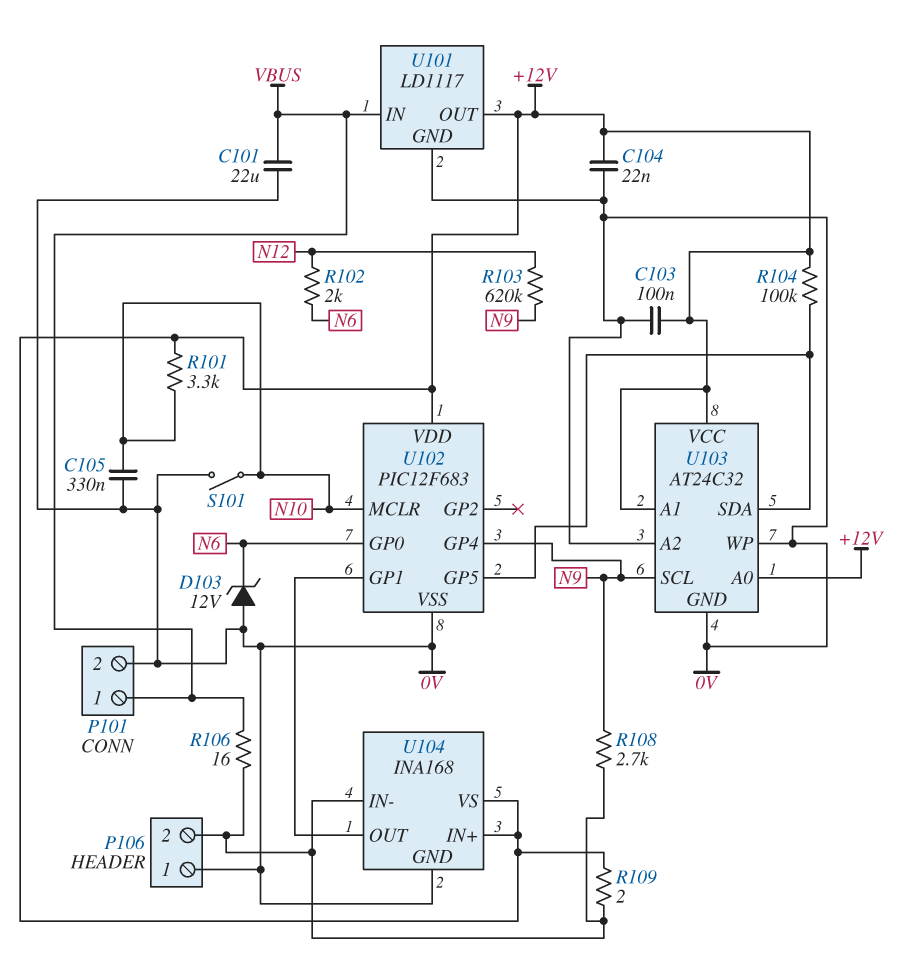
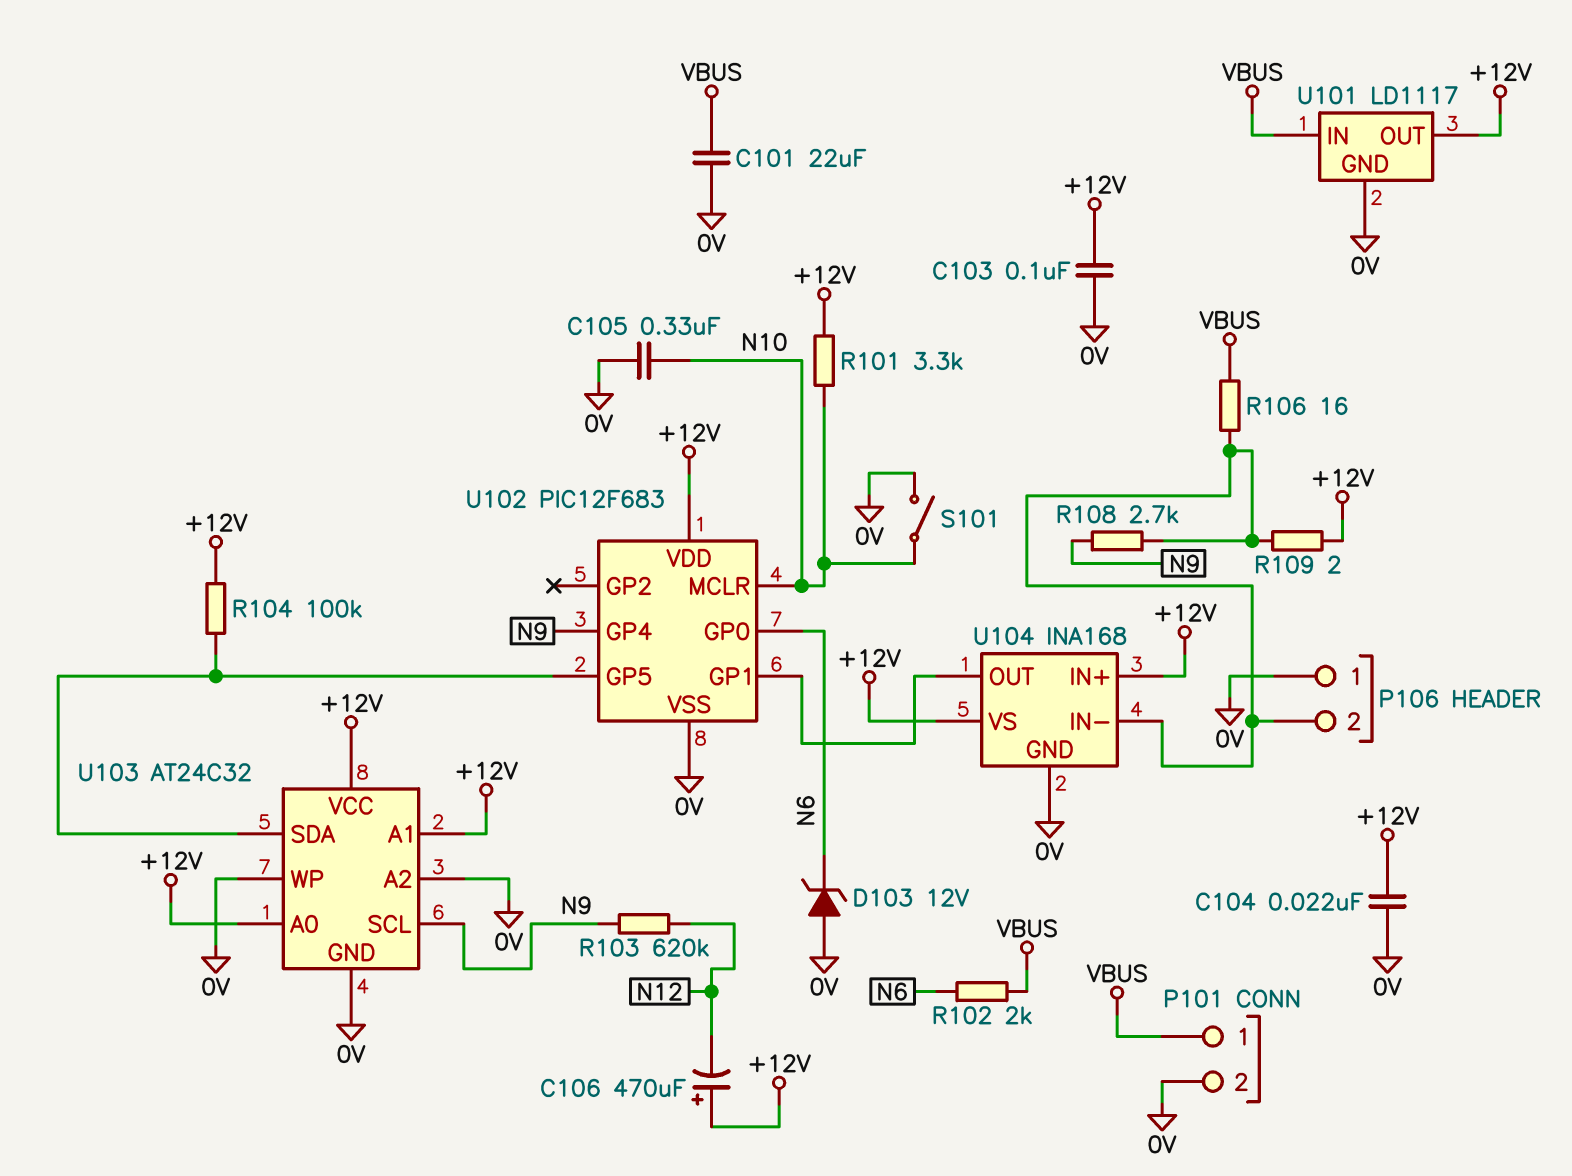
C106: none -> 470uF (plus +12V, minus N12)
R102: 2k (N6, N12) -> 2k (N6, VBUS)

